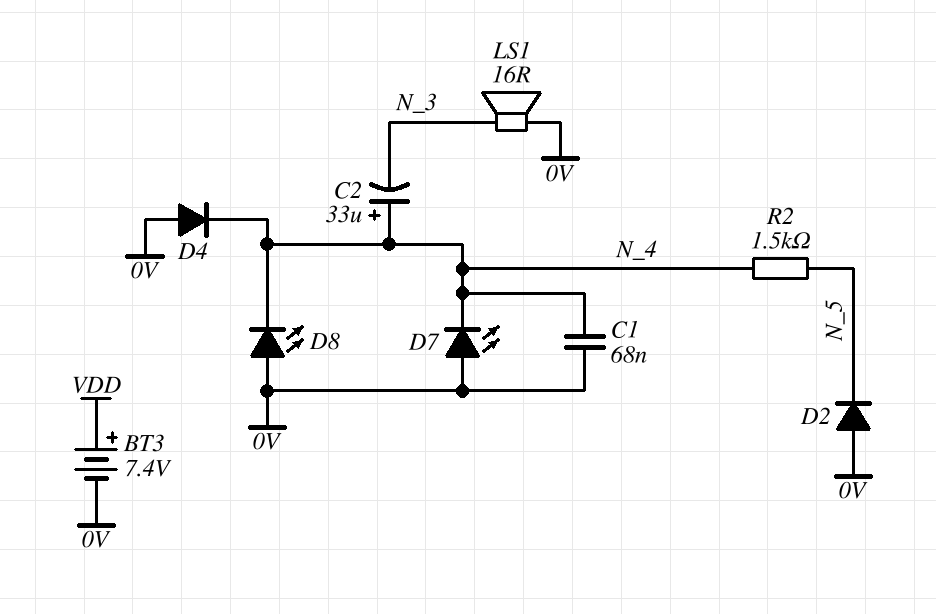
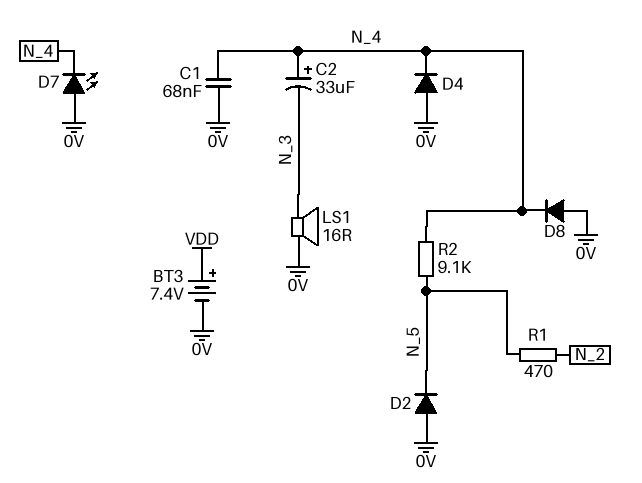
D8: LED (A 0V, K N_4) -> diode (A 0V, K N_4)
R1: none -> 470 (N_2, N_5)
R2: 1.5k (N_4, N_5) -> 9.1k (N_4, N_5)

